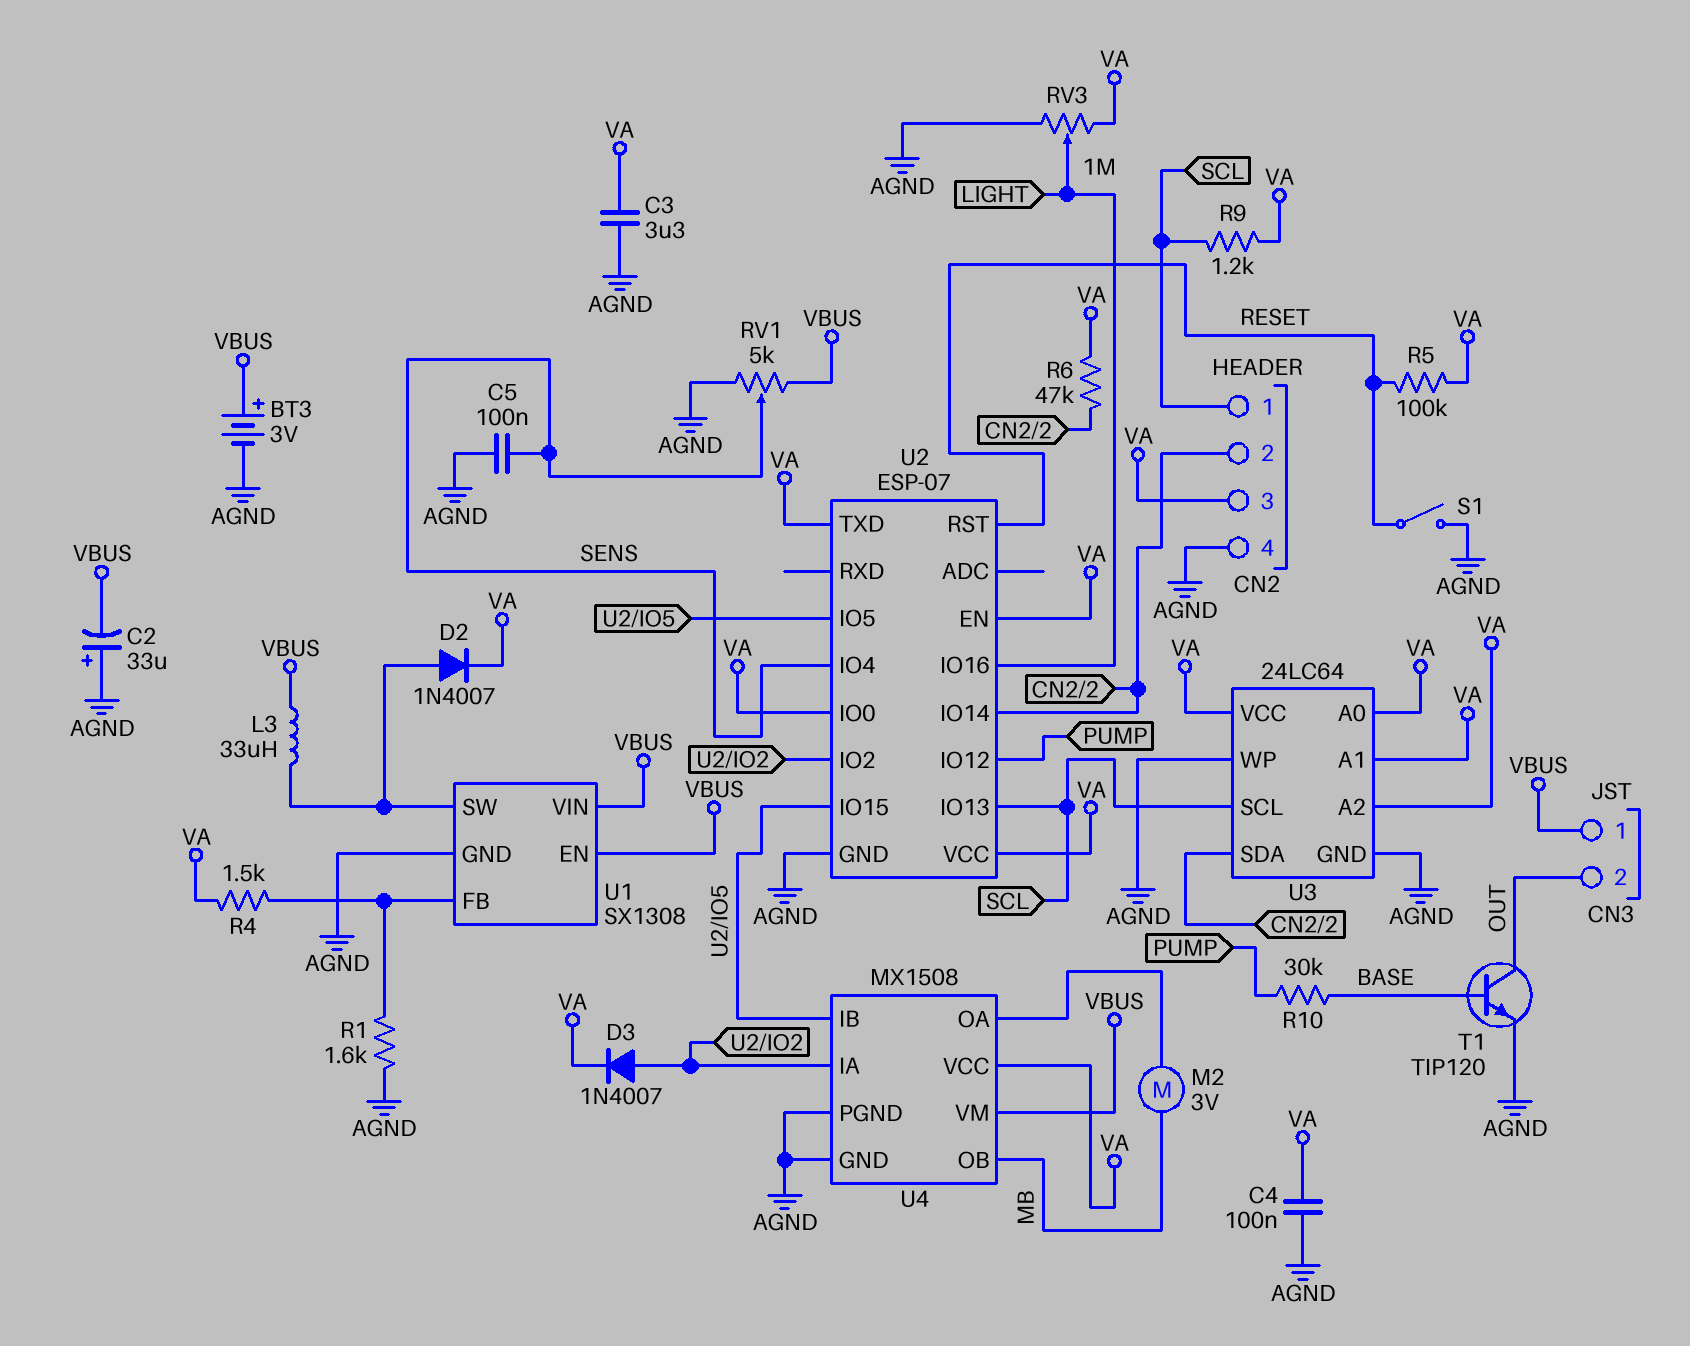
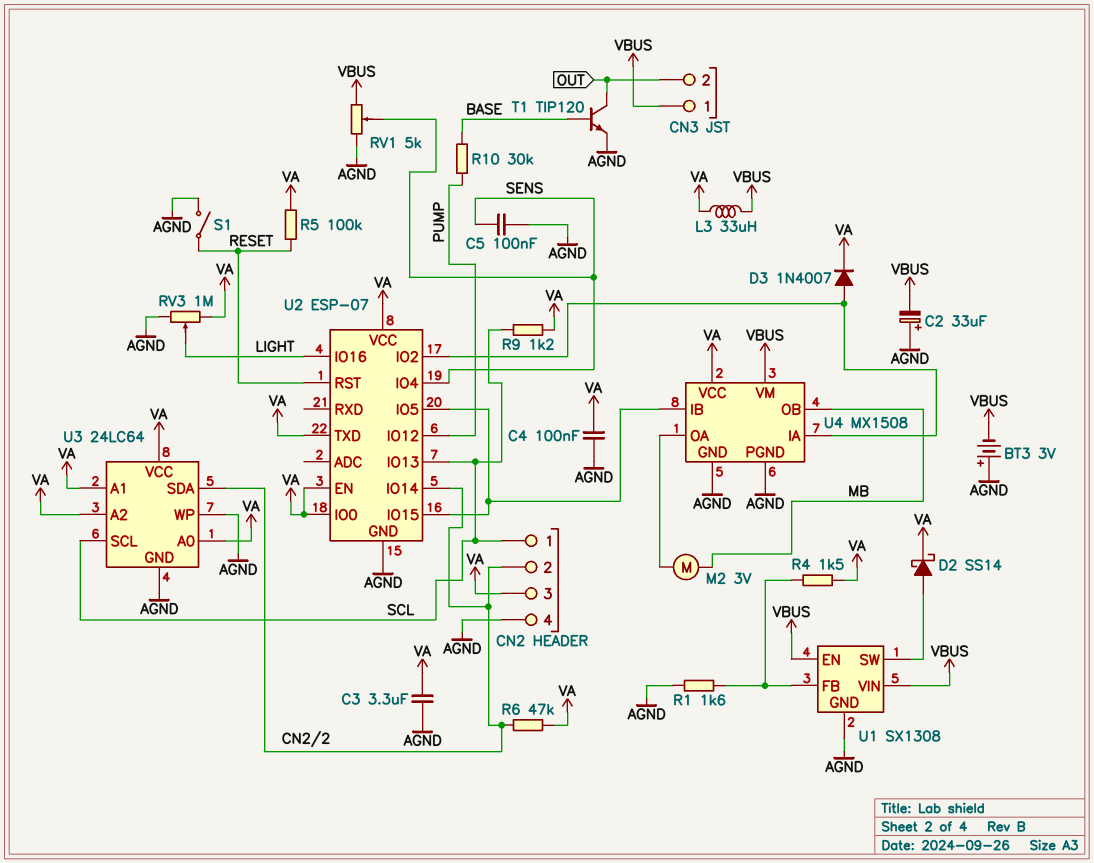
BT3: 3V (plus VBUS, minus AGND) -> 3V (plus AGND, minus VBUS)
D2: diode 1N4007 (A U1/SW, K VA) -> schottky SS14 (A U1/SW, K VA)
L3: 33uH (U1/SW, VBUS) -> 33uH (VA, VBUS)

